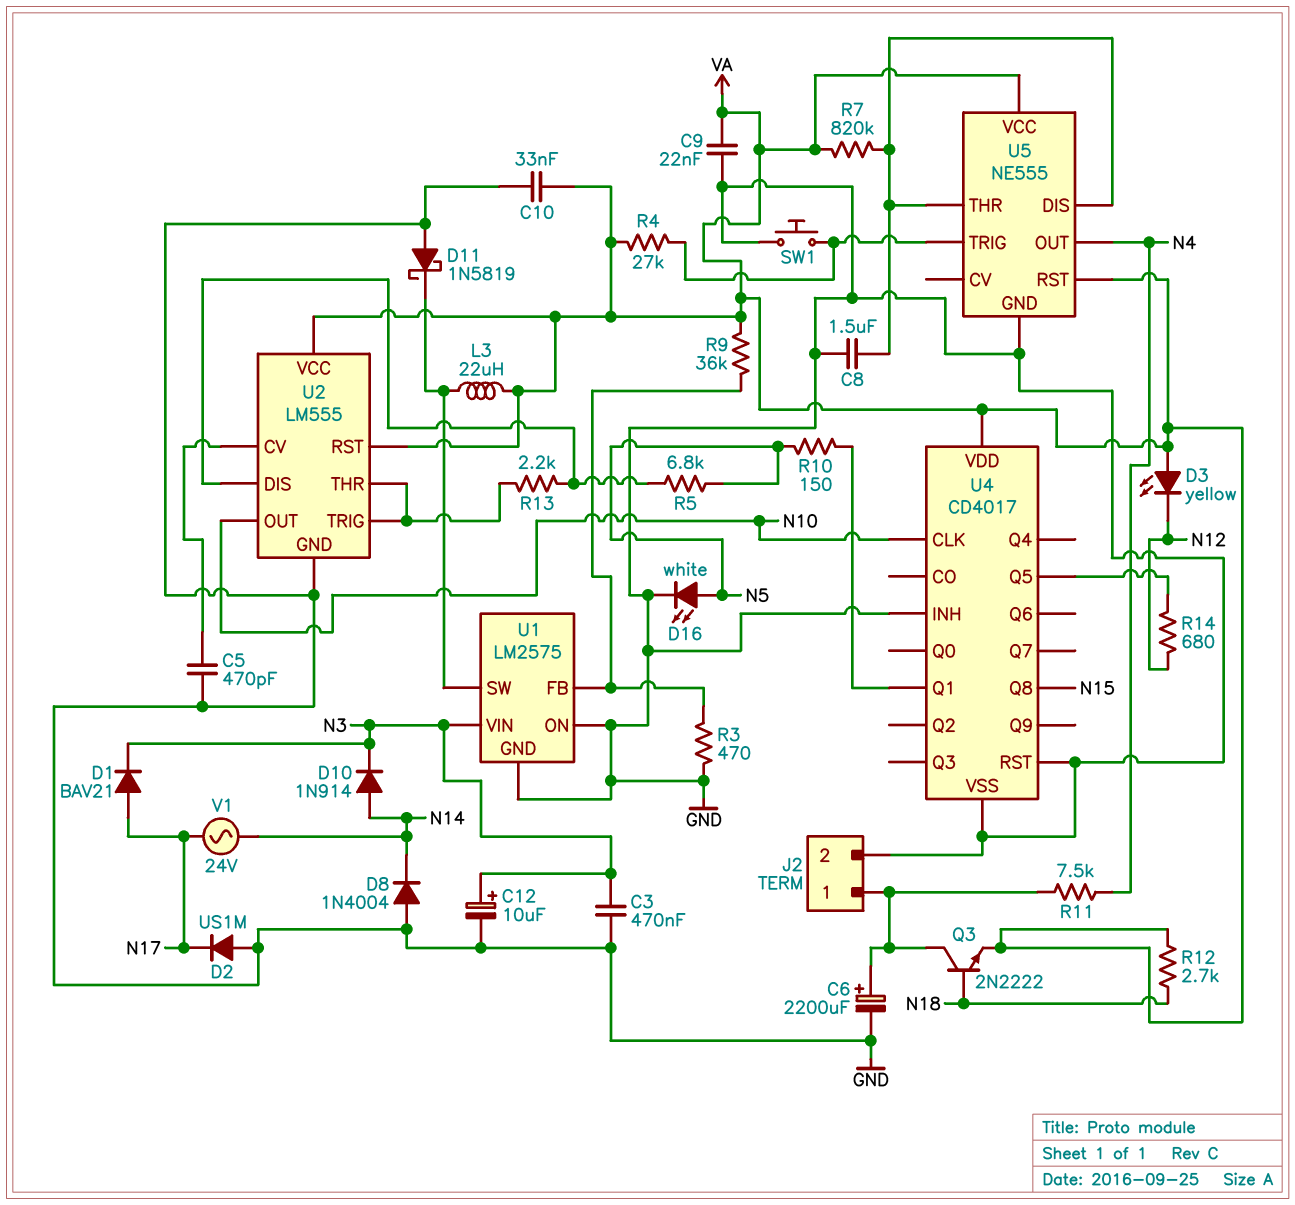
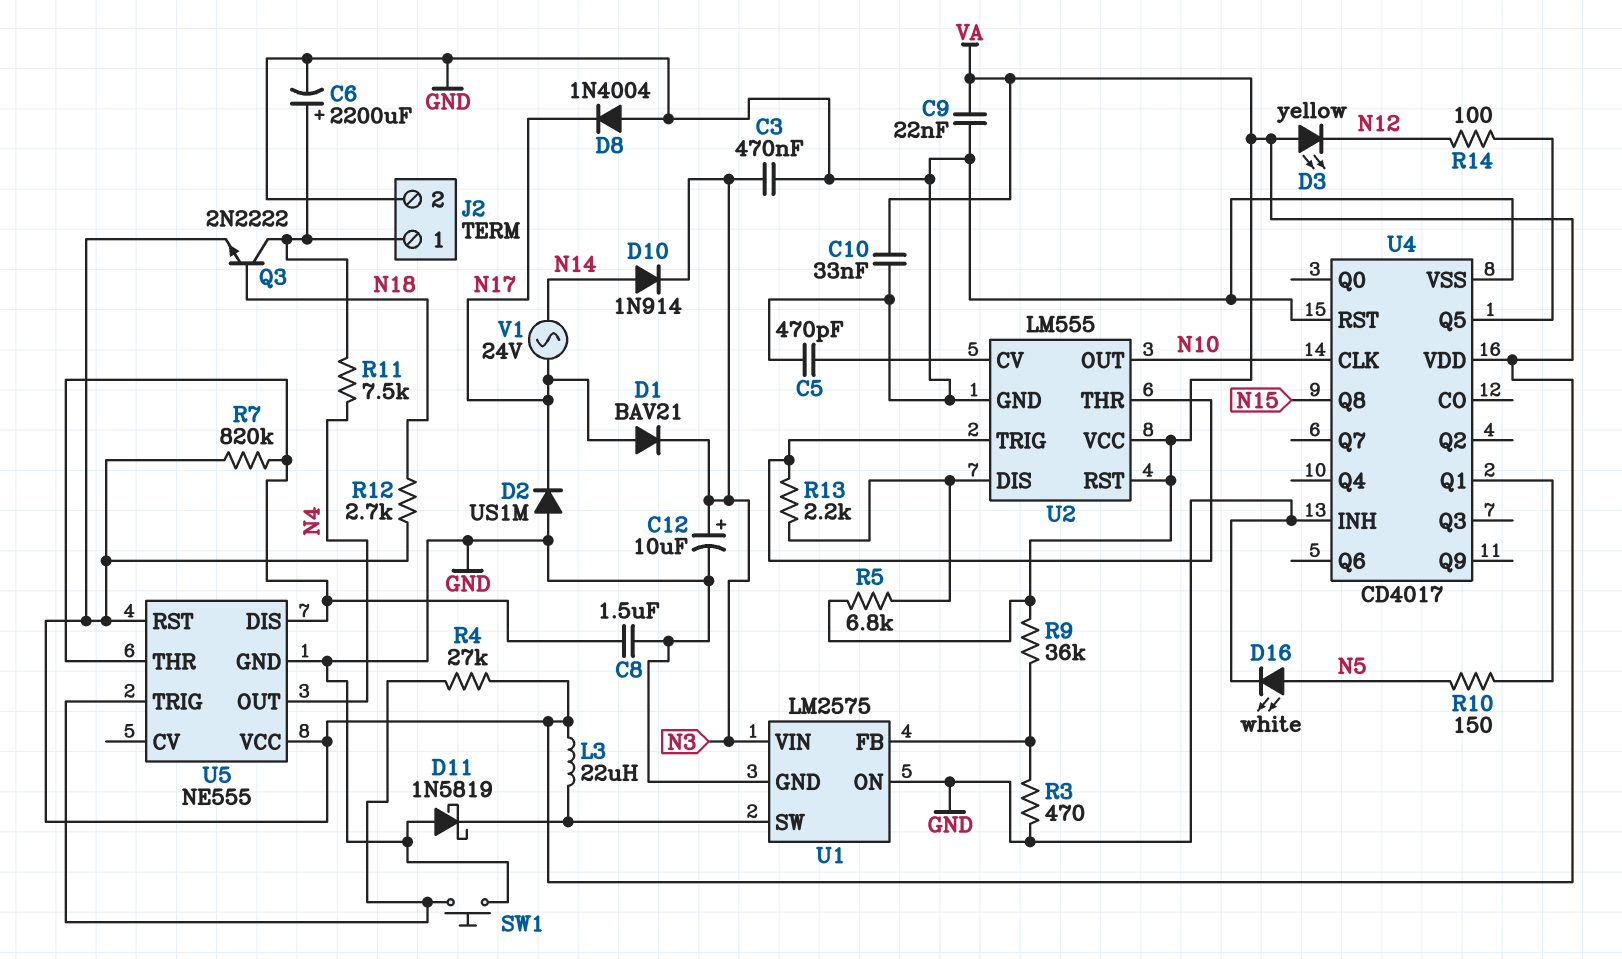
D8: diode 1N4004 (A GND, K N14) -> diode 1N4004 (A GND, K N17)
R5: 6.8k (N5, U2/DIS) -> 6.8k (U2/DIS, VA)
R14: 680 (N12, U4/Q5) -> 100 (N12, U4/Q5)

